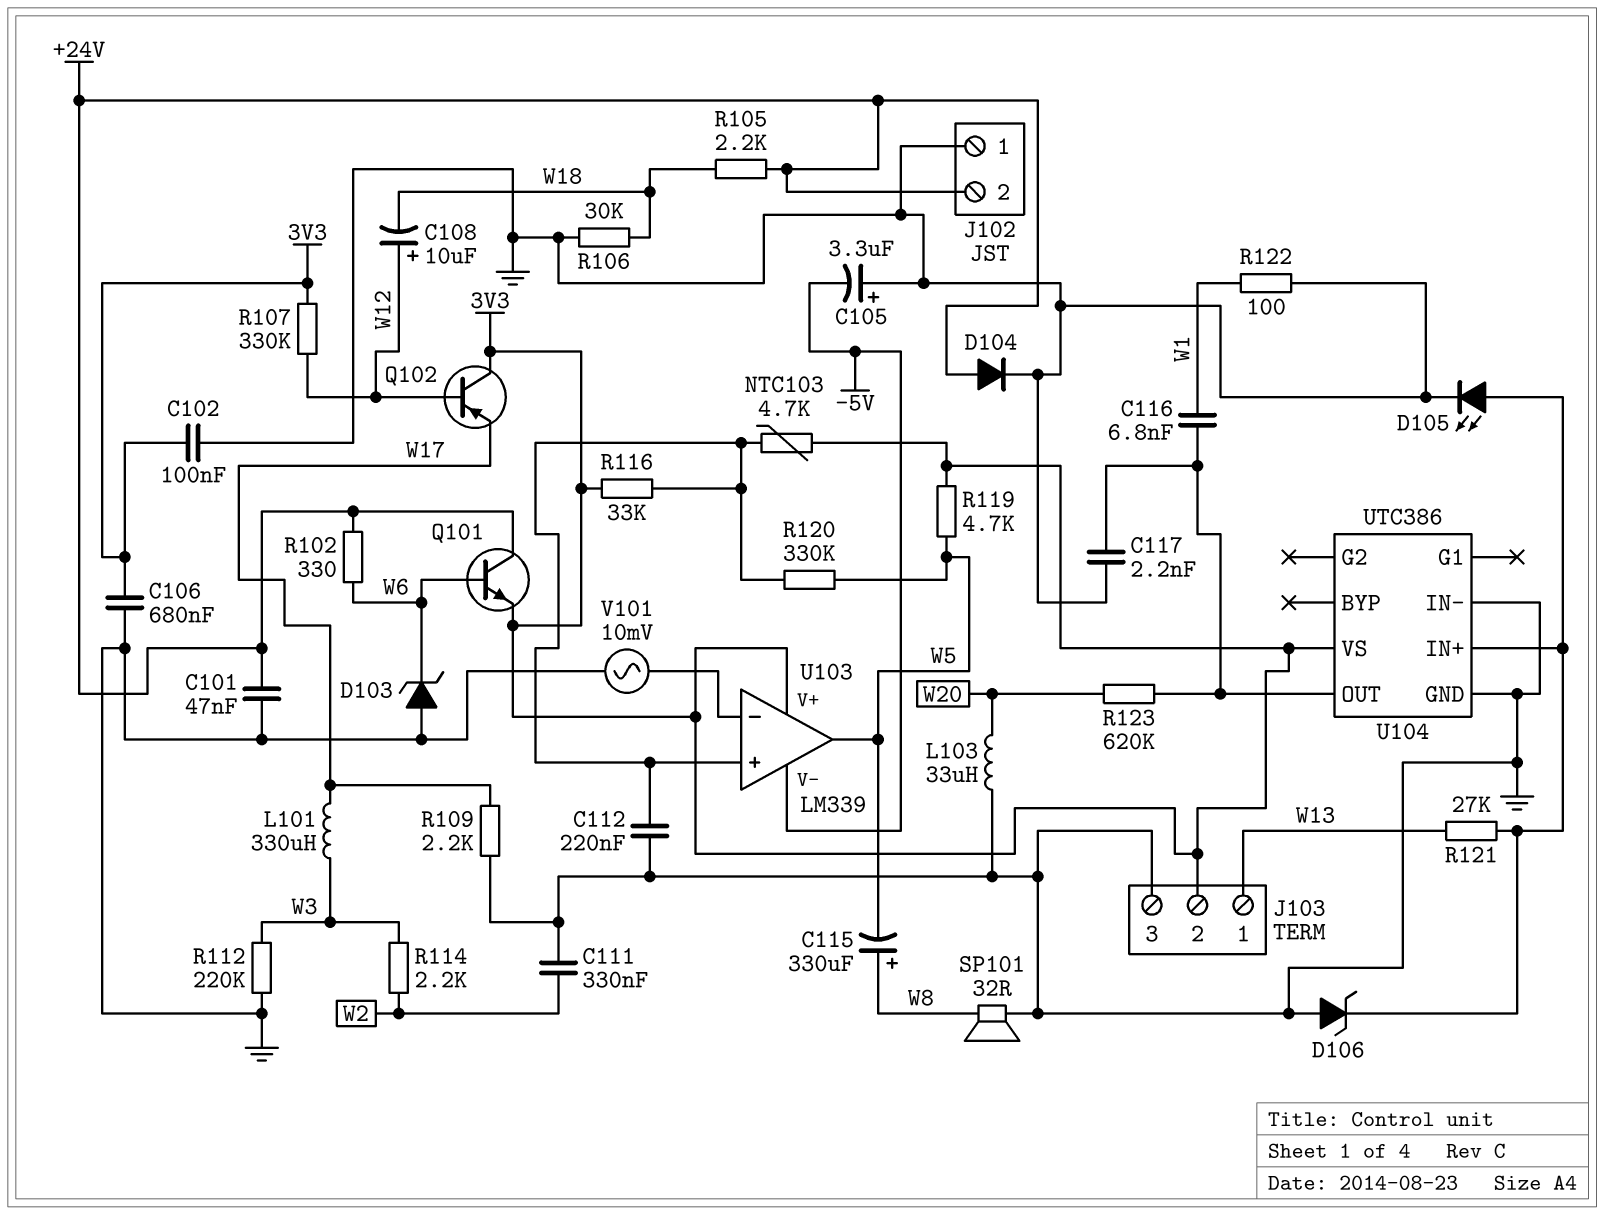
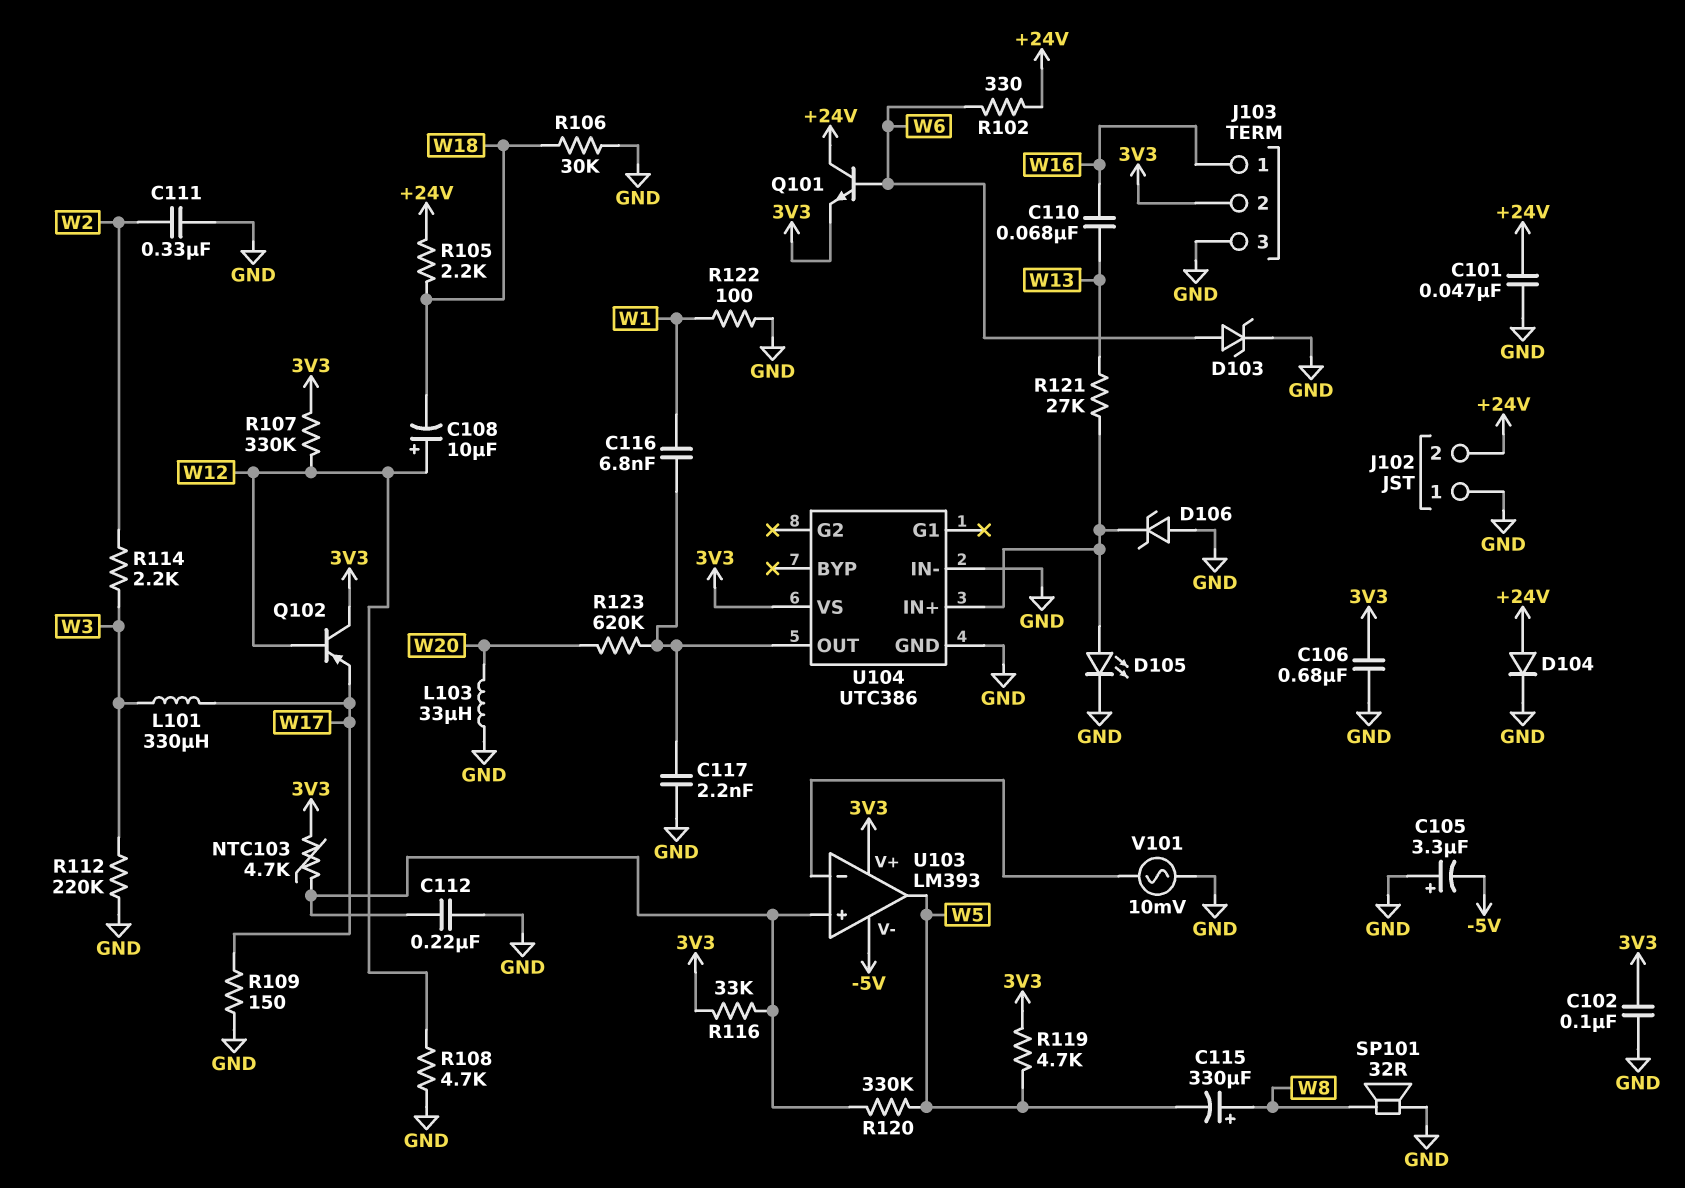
C110: none -> 68nF (W13, W16)
D103: zener (A GND, K W6) -> zener (A W6, K GND)
J103 pin 1: W13 -> W16
R108: none -> 4.7k (GND, W12)
R109: 2.2k (GND, W17) -> 150 (GND, W17)
U103: LM339 -> LM393

